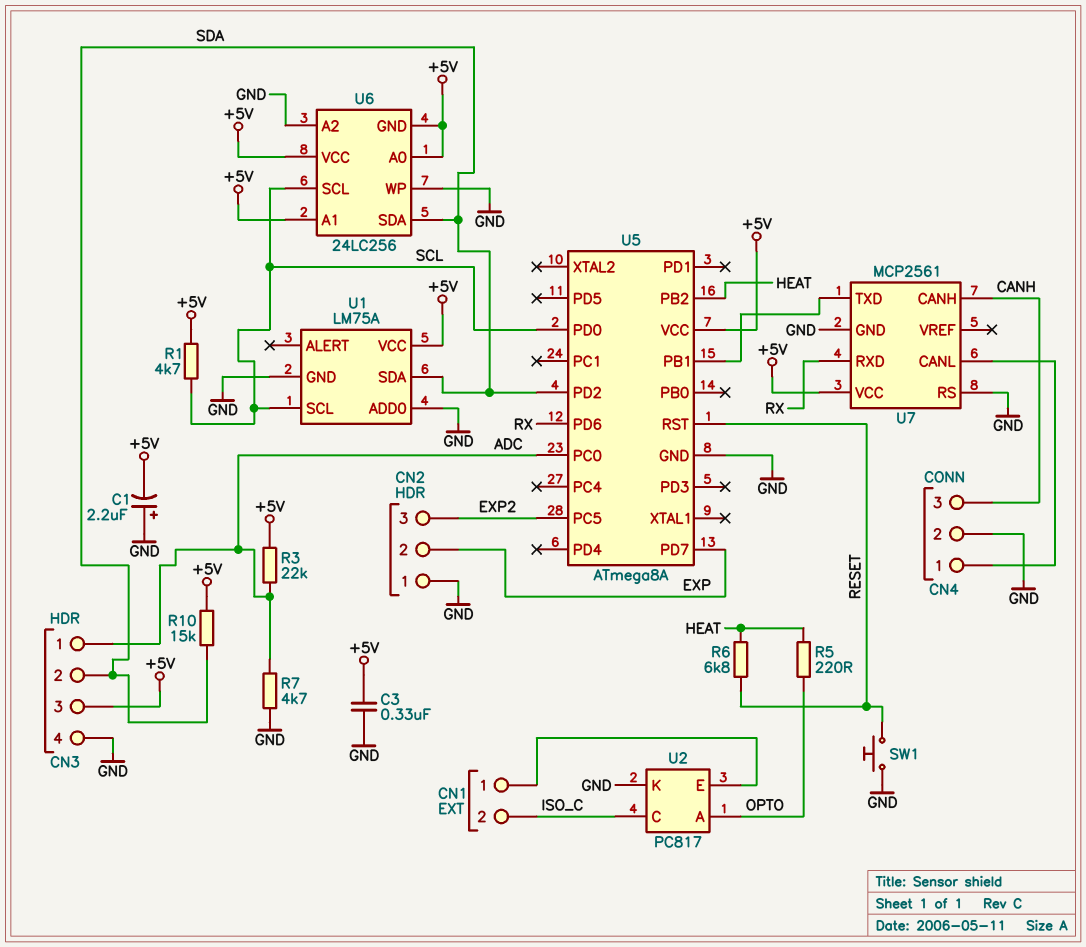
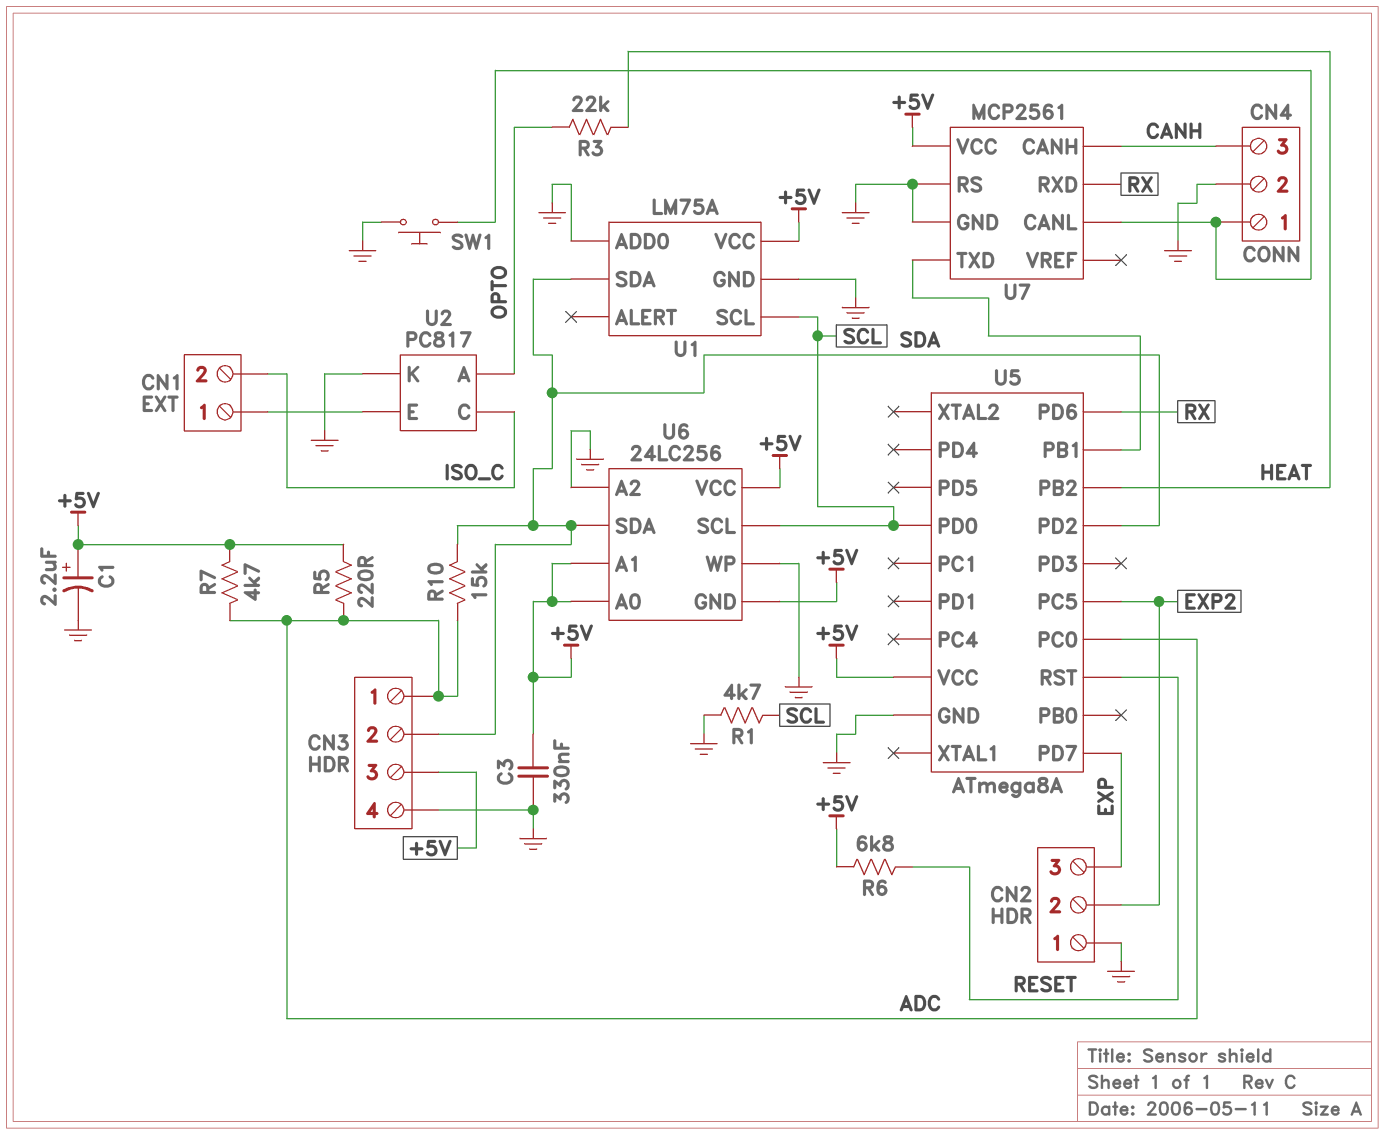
C1: 2.2uF (plus GND, minus +5V) -> 2.2uF (plus +5V, minus GND)
CN2 pin 2: EXP -> EXP2
CN2 pin 3: EXP2 -> EXP
R1: 4.7k (+5V, SCL) -> 4.7k (GND, SCL)
R3: 22k (+5V, ADC) -> 22k (HEAT, OPTO)
R5: 220 (HEAT, OPTO) -> 220 (+5V, ADC)
R6: 6.8k (HEAT, RESET) -> 6.8k (+5V, RESET)
R7: 4.7k (ADC, GND) -> 4.7k (+5V, ADC)
R10: 15k (+5V, SDA) -> 15k (ADC, SDA)
SW1: button (GND, RESET) -> button (CN4/1, GND)

